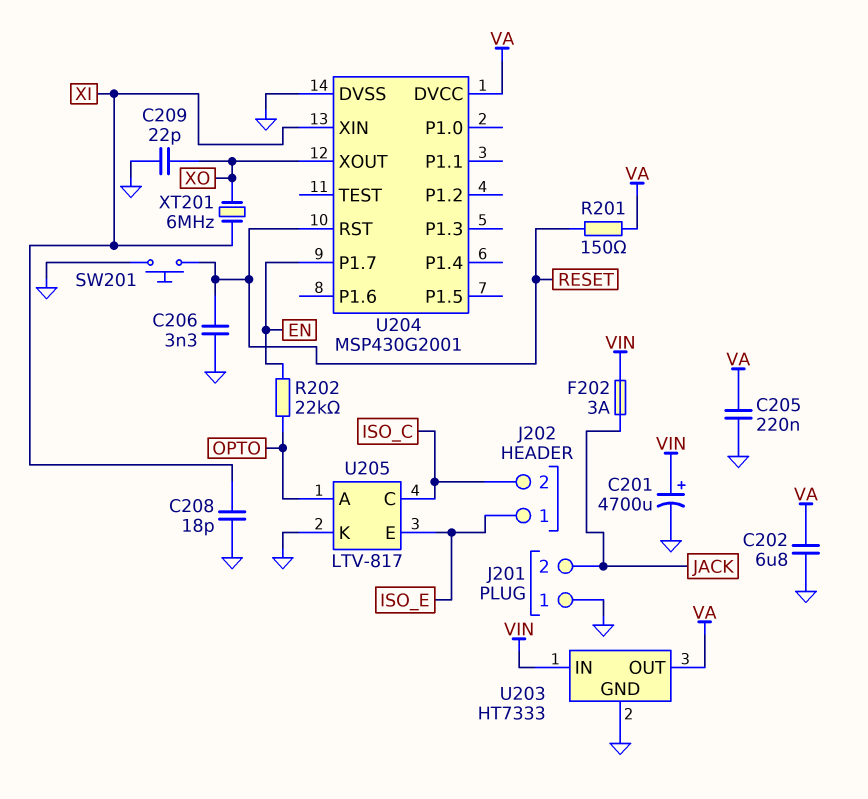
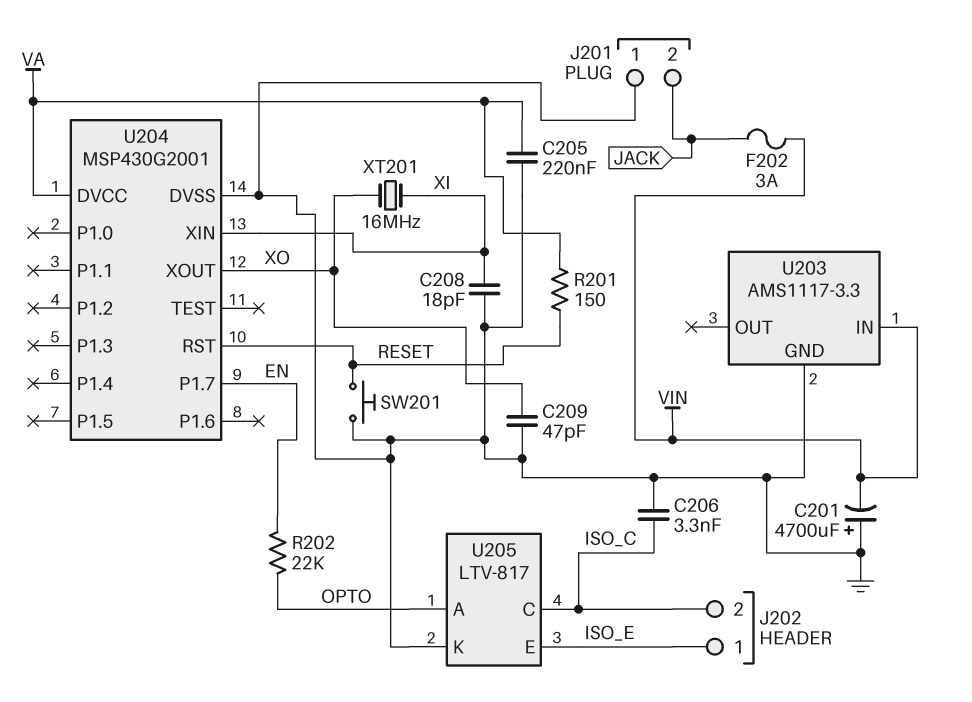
C201: 4700uF (plus VIN, minus GND) -> 4700uF (plus GND, minus VIN)
C202: 6.8uF (GND, VA) -> none
C206: 3.3nF (GND, RESET) -> 3.3nF (GND, ISO_C)
C209: 22pF (GND, XO) -> 47pF (GND, XO)
U203: HT7333 -> AMS1117-3.3
U203 pin OUT: VA -> none
XT201: 6MHz (XI, XO) -> 16MHz (XI, XO)

